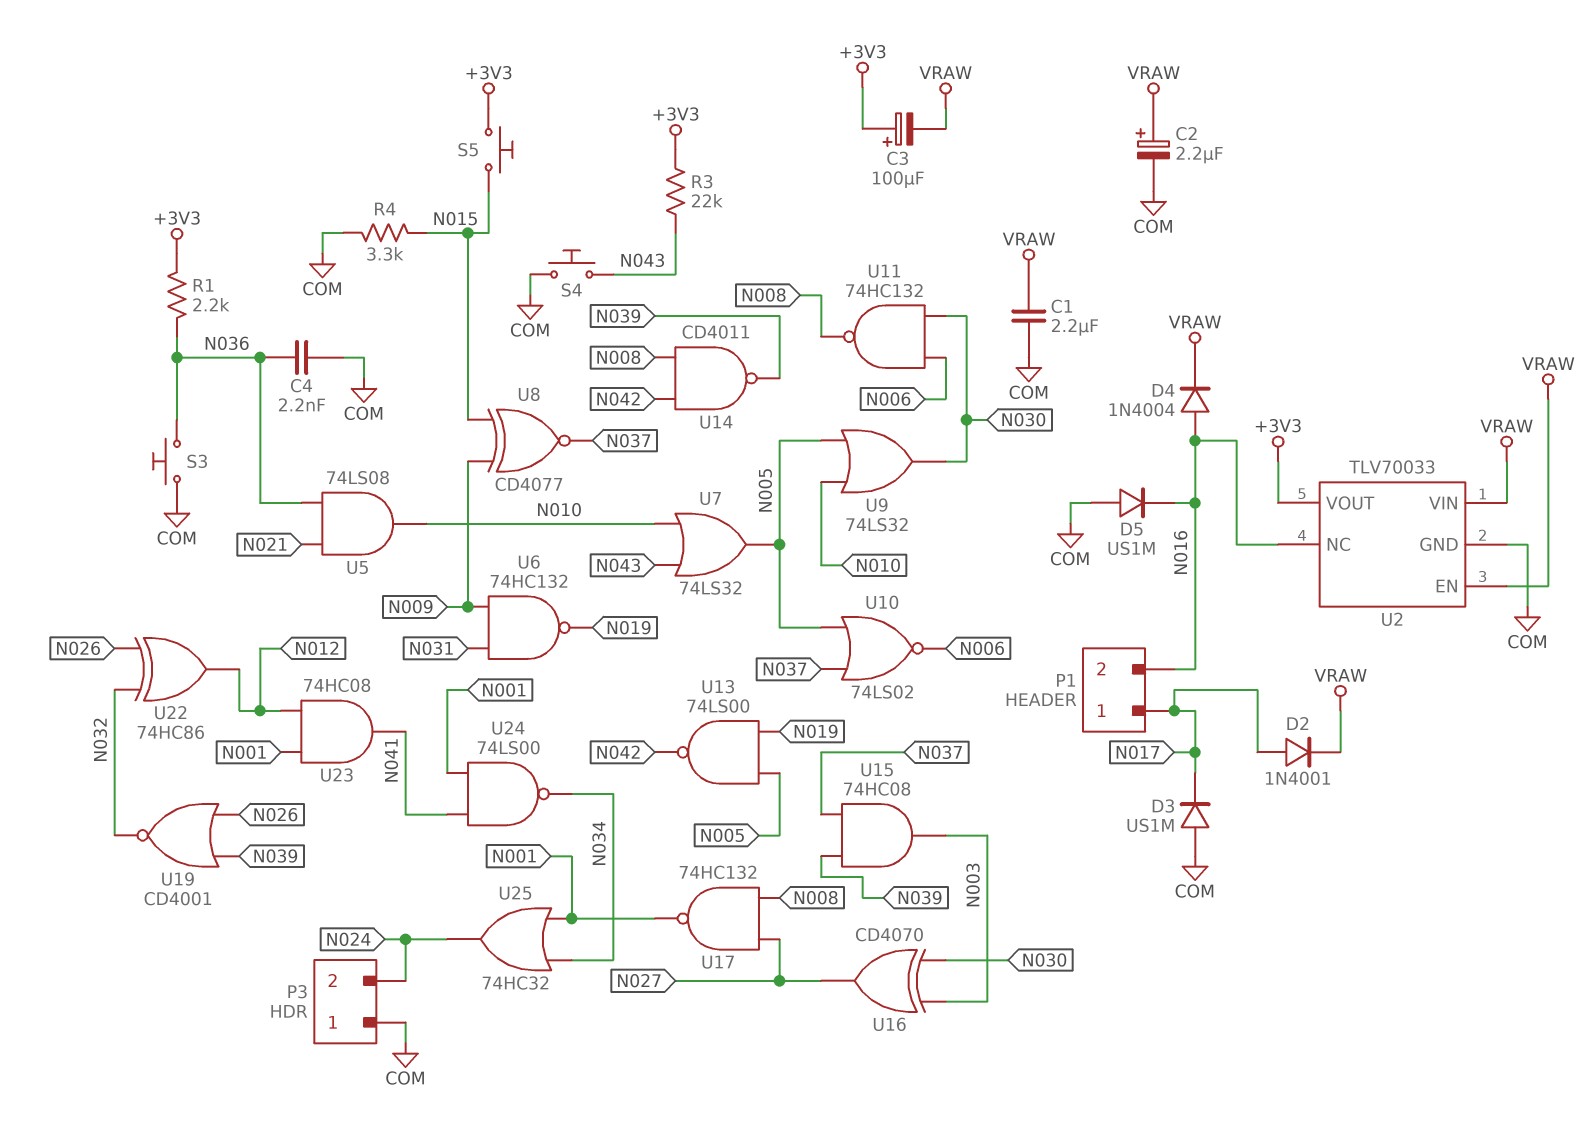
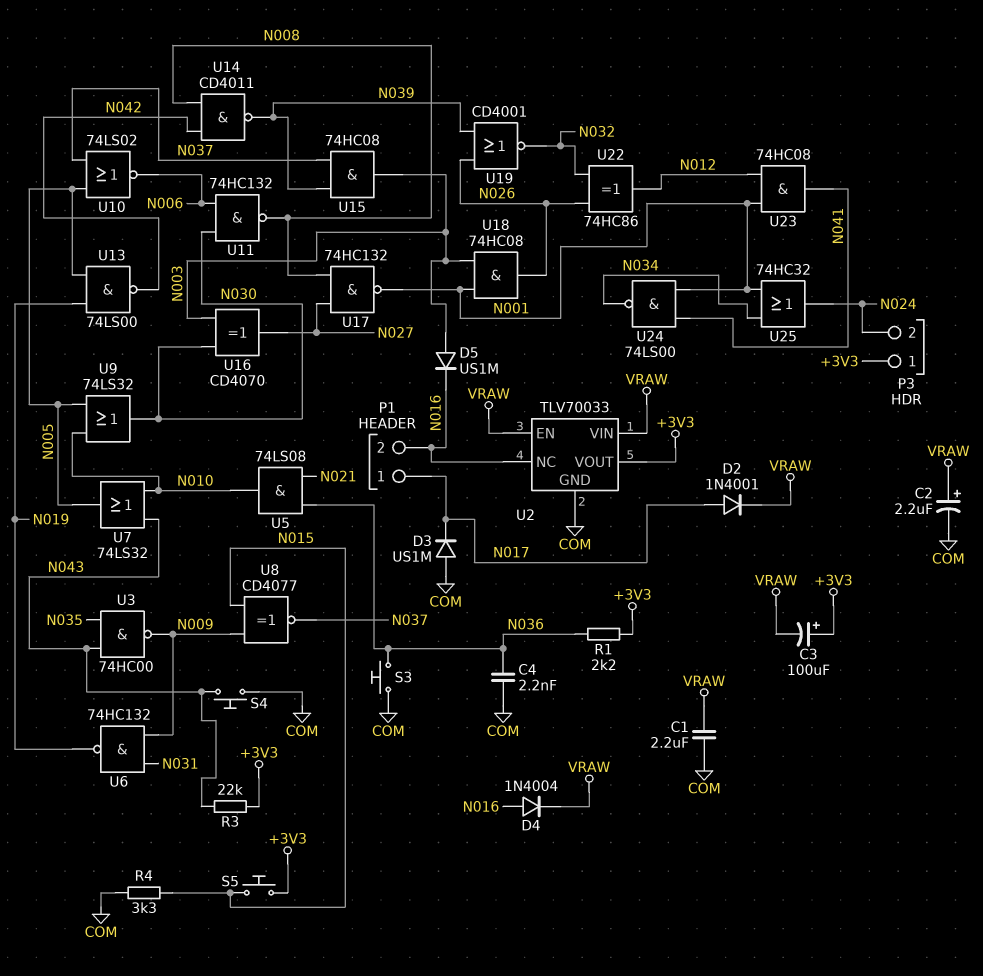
D5: diode US1M (A COM, K N016) -> diode US1M (A N003, K N016)
P3 pin 1: COM -> +3V3
U3: none -> NAND 74HC00 (in N035, in N043, out N009)
U18: none -> AND 74HC08 (in N001, in N003, out N026)

